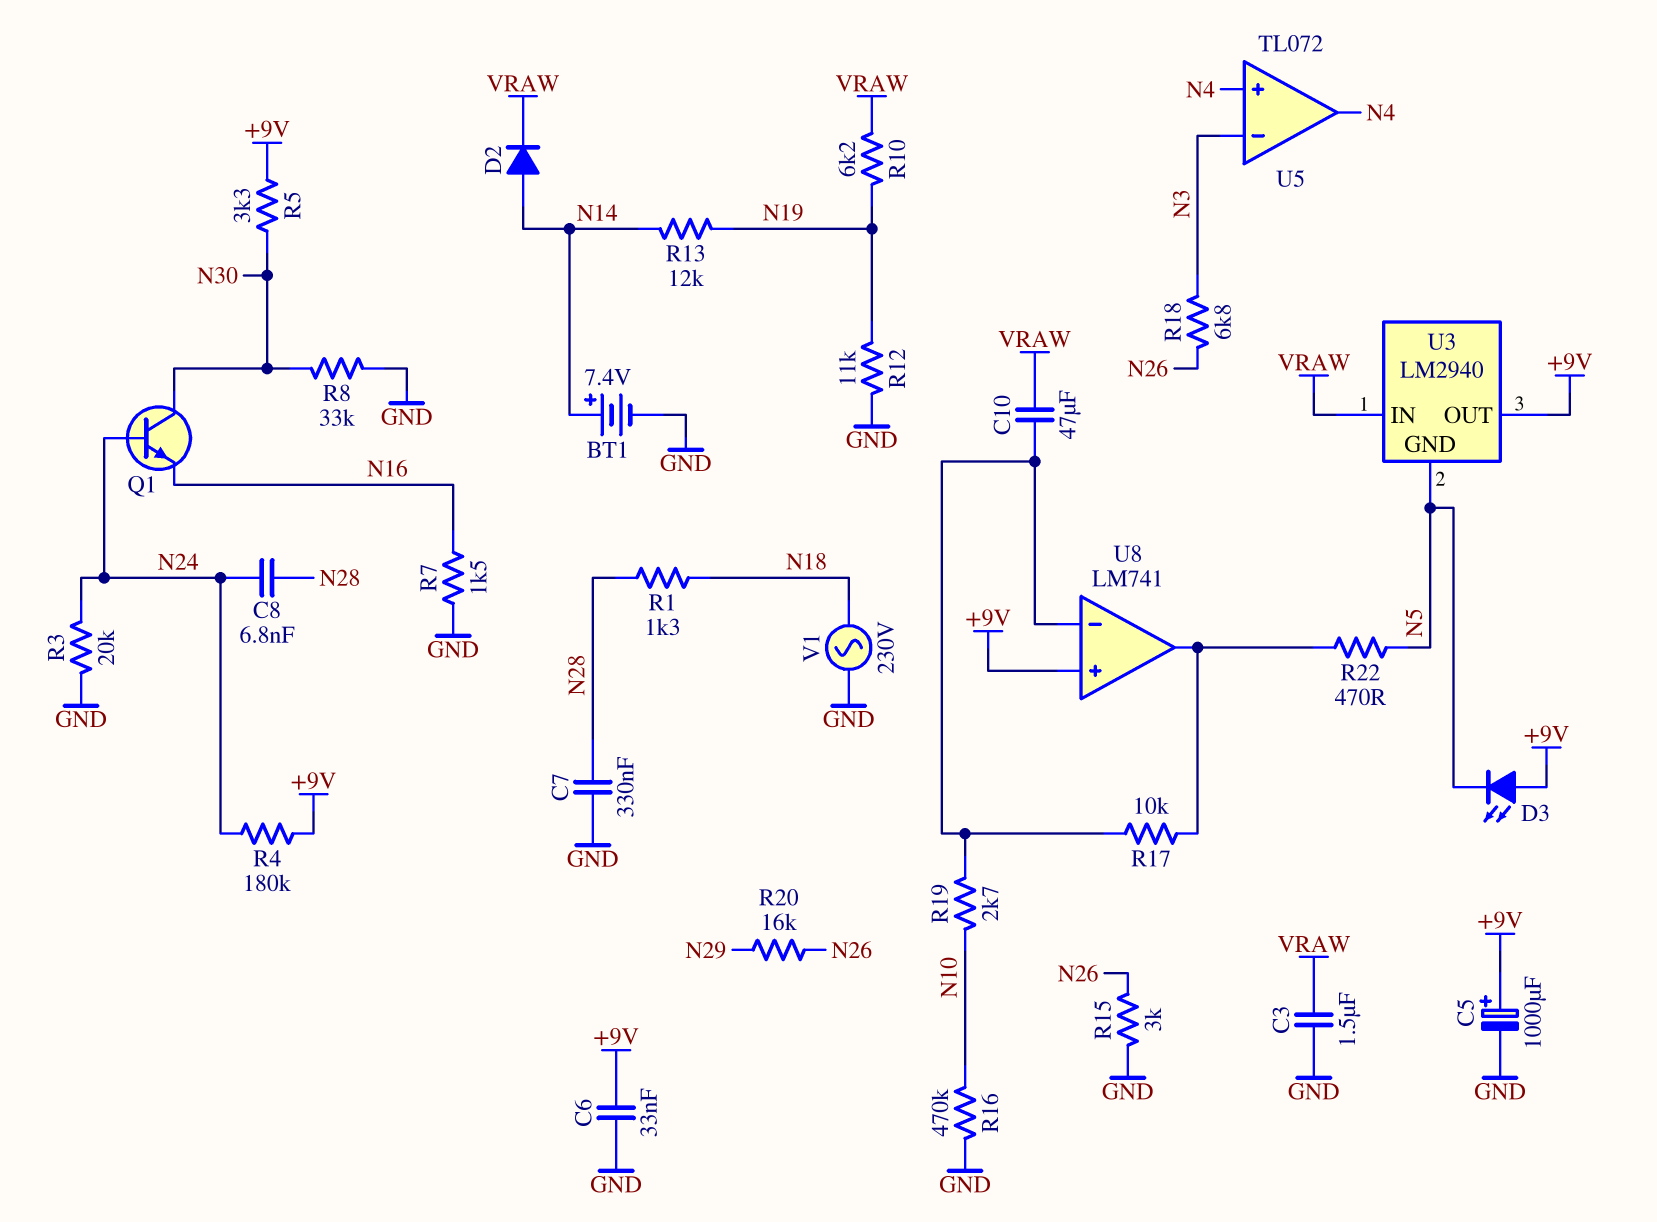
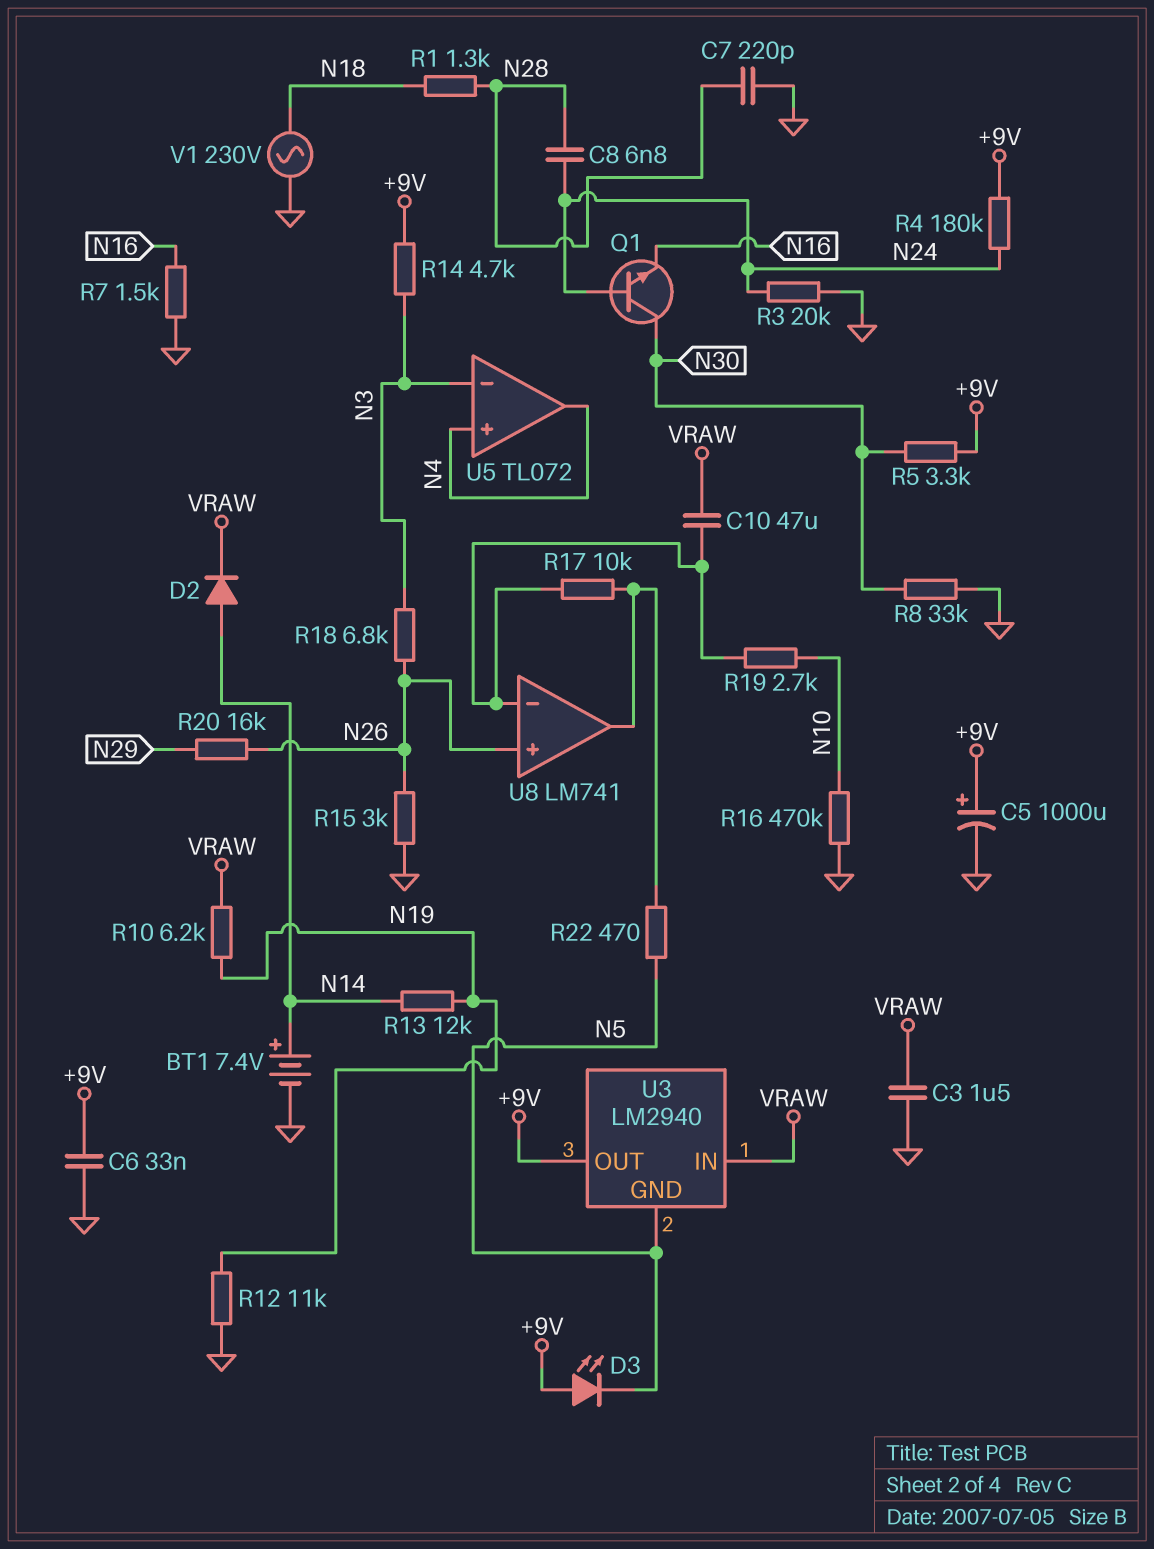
C7: 330nF (GND, N28) -> 220pF (GND, N28)
R14: none -> 4.7k (+9V, N3)
U8 pin in+: +9V -> N26

